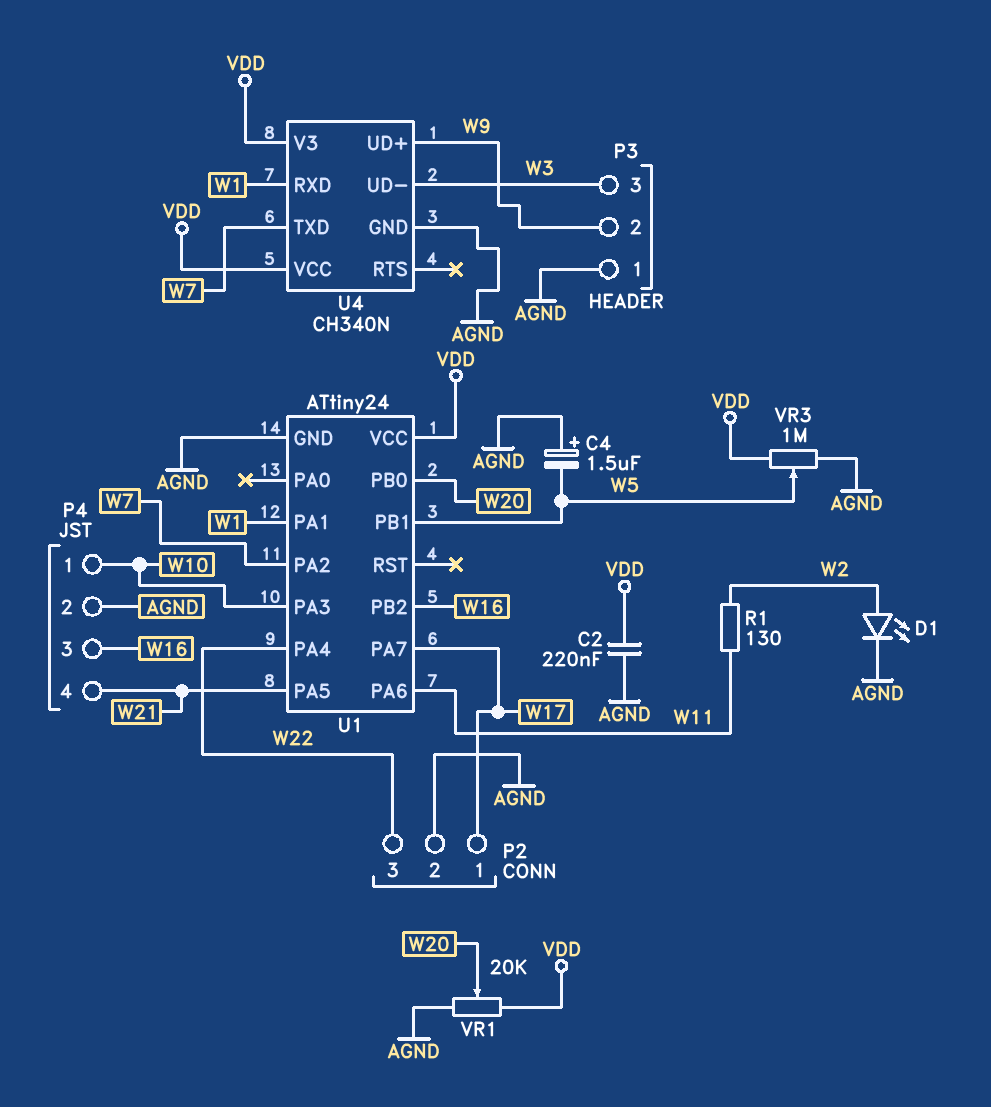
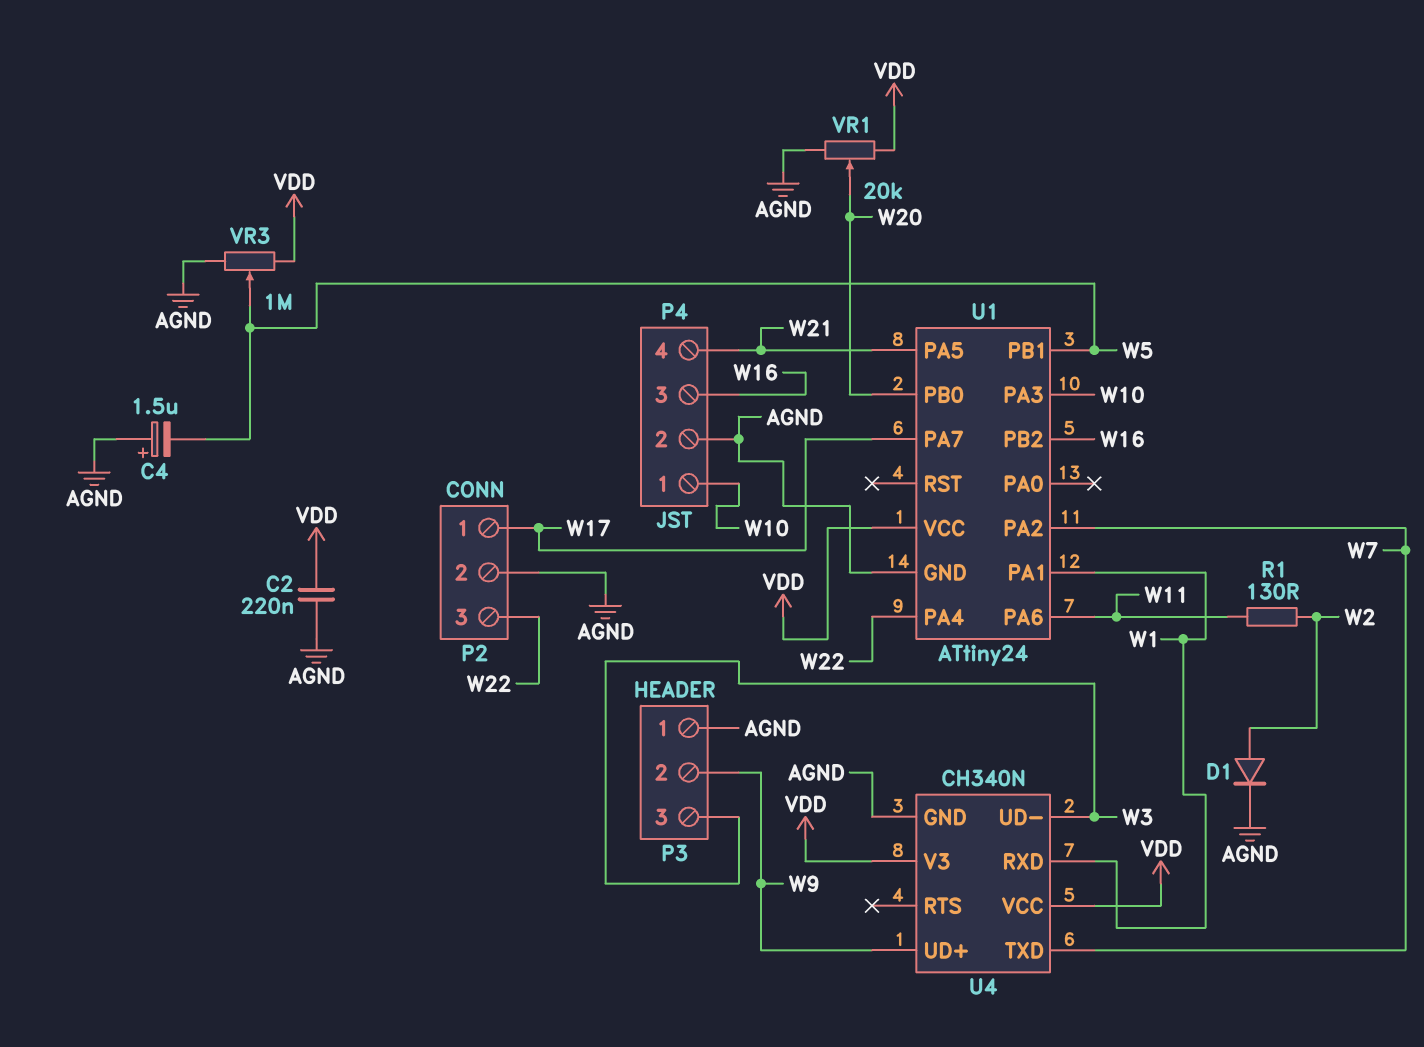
D1: LED (A W2, K AGND) -> diode (A W2, K AGND)

